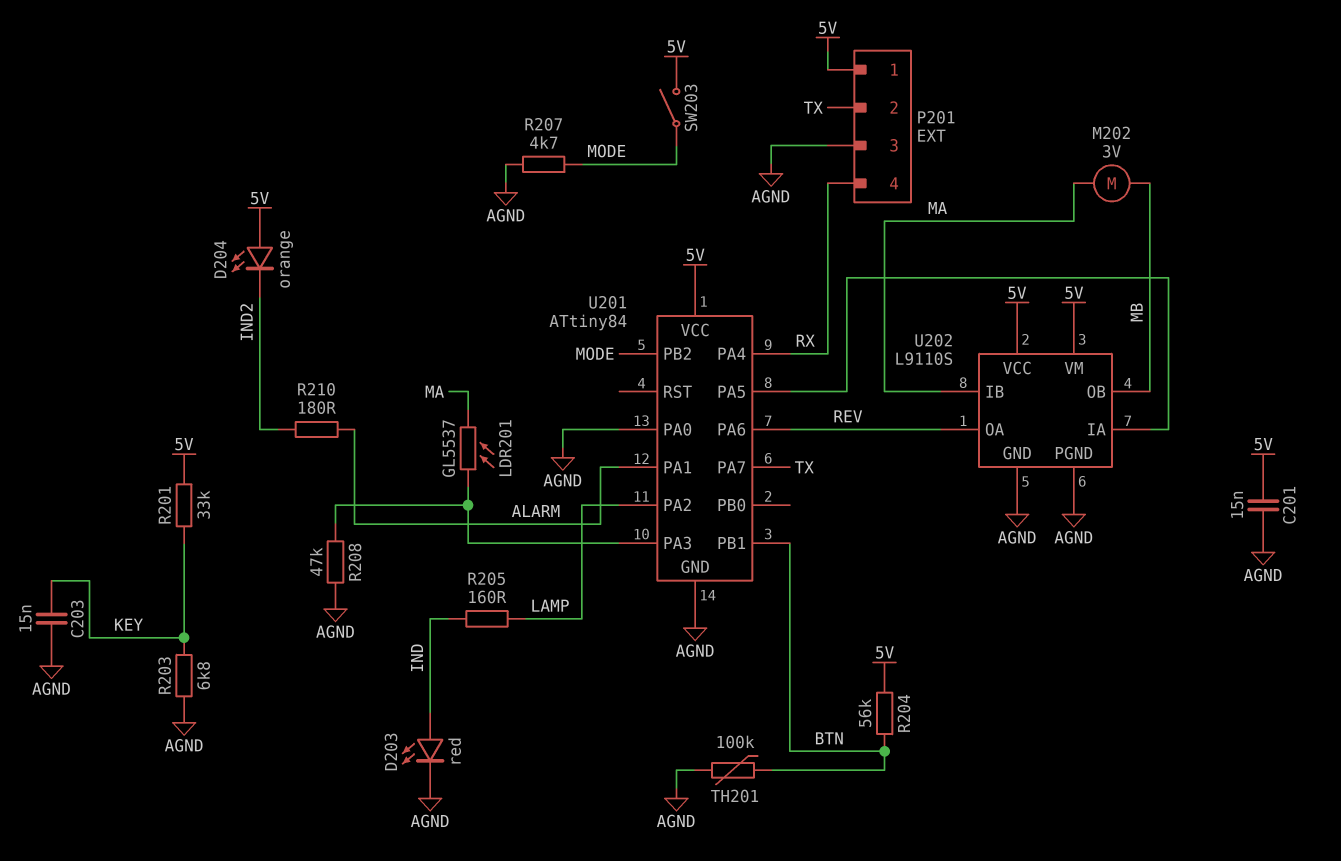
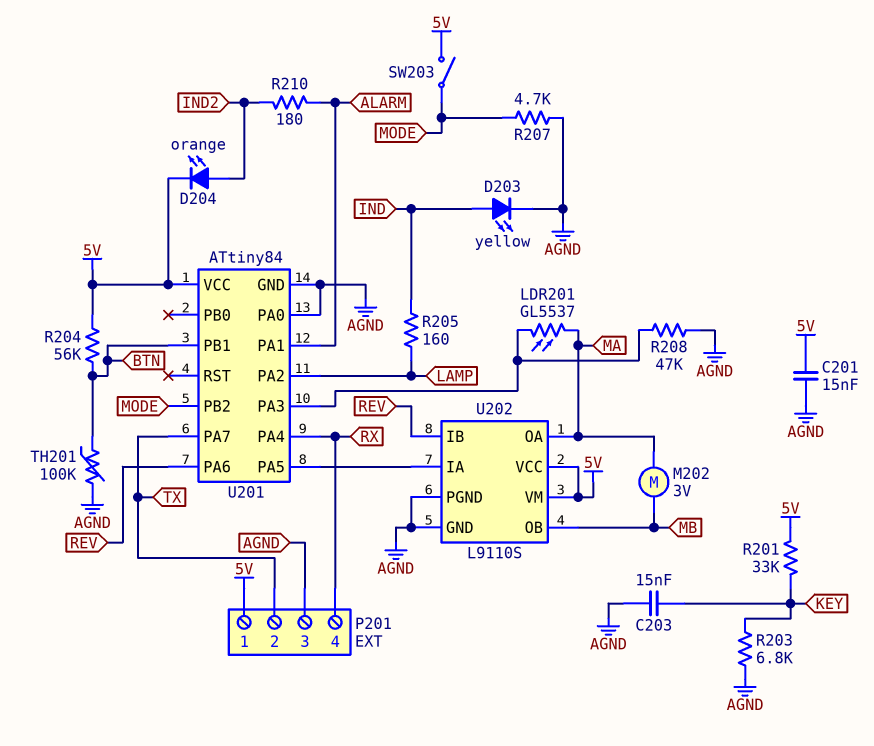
D203: LED red (A IND, K AGND) -> LED yellow (A IND, K AGND)
D204: LED orange (A 5V, K IND2) -> LED orange (A IND2, K 5V)
U202 pin IB: MA -> REV
U202 pin OA: REV -> MA

